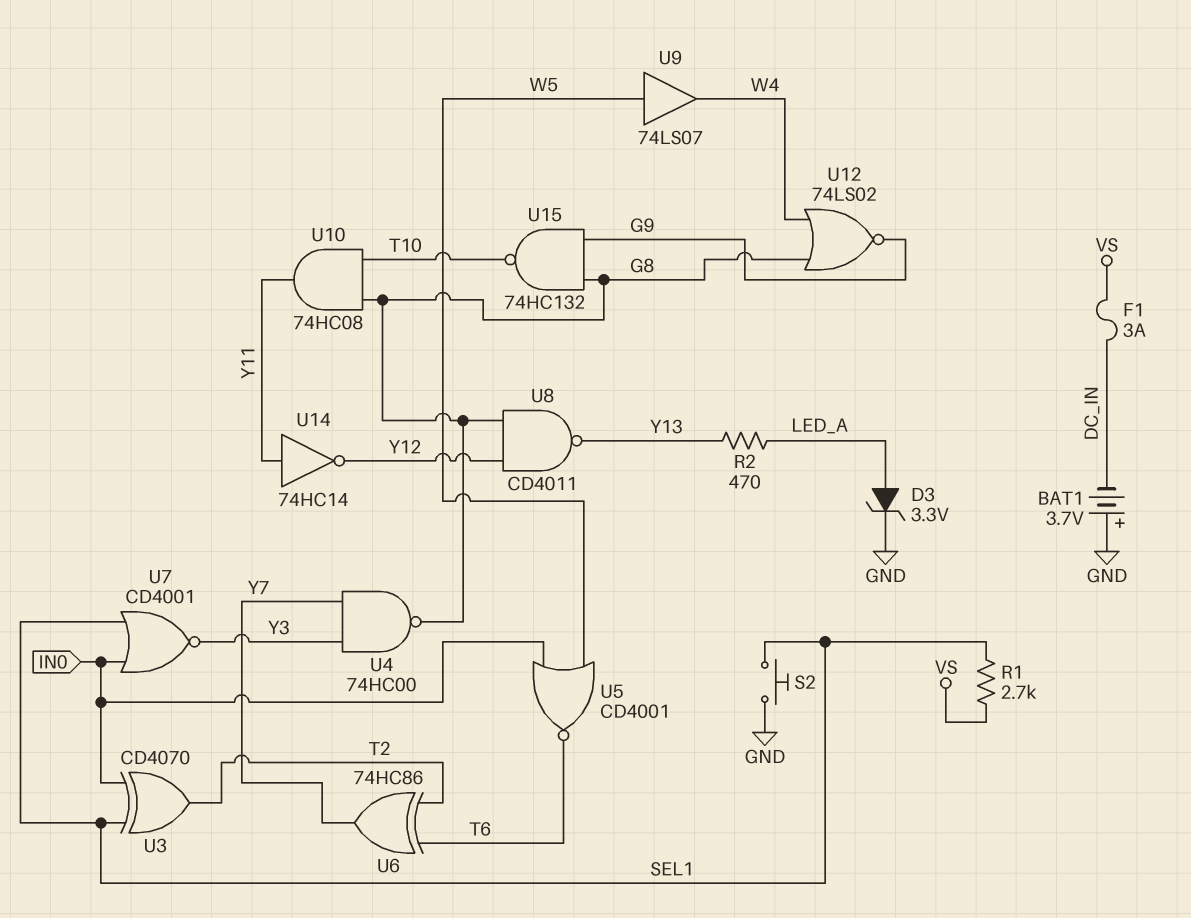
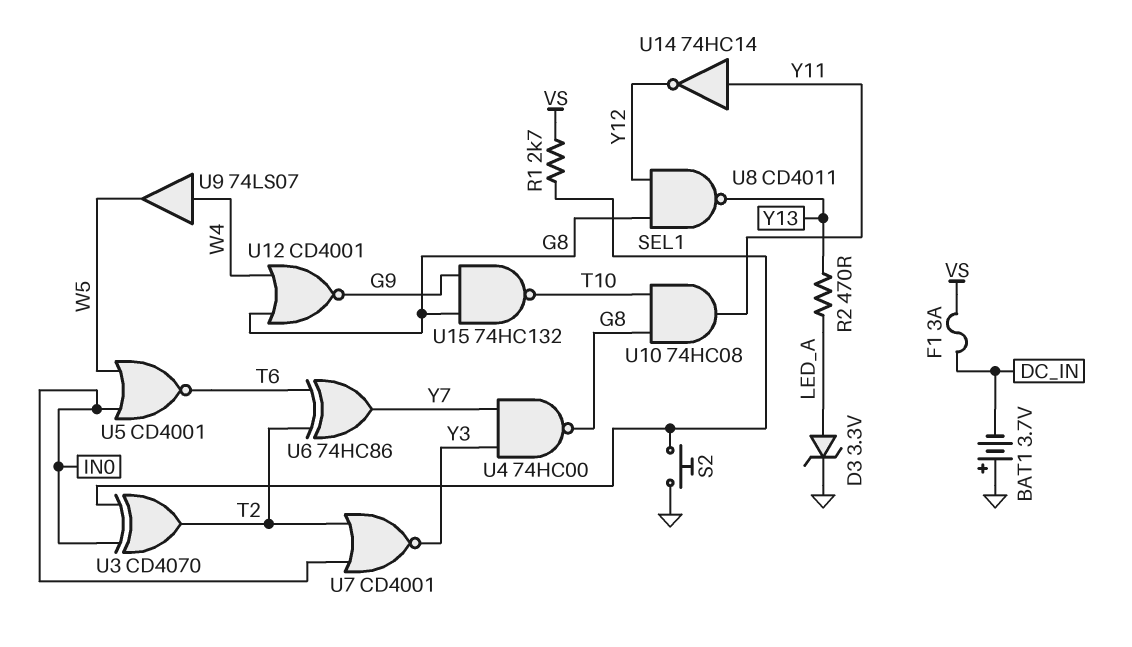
U7: NOR CD4001 (in IN0, in SEL1, out Y3) -> NOR CD4001 (in IN0, in T2, out Y3)
U9: buffer 74LS07 (in W5, out W4) -> buffer 74LS07 (in W4, out W5)
U12: NOR 74LS02 (in G8, in W4, out G9) -> NOR CD4001 (in G8, in W4, out G9)

